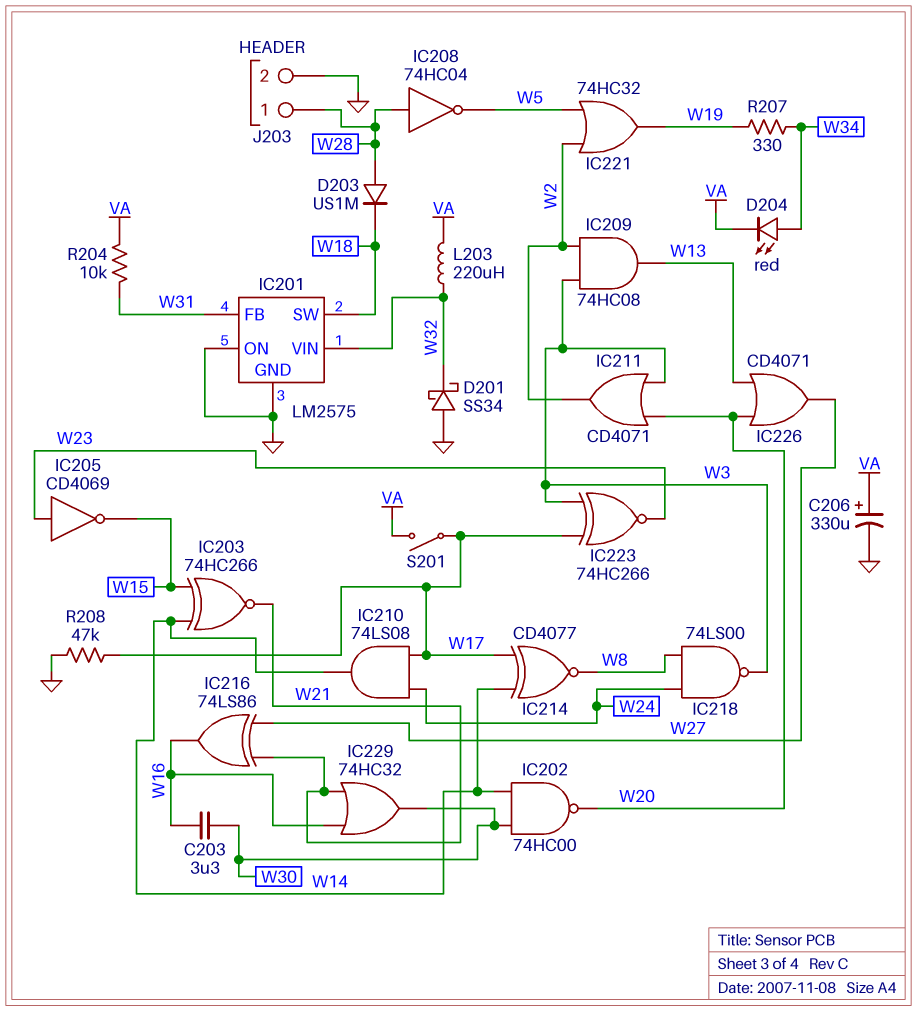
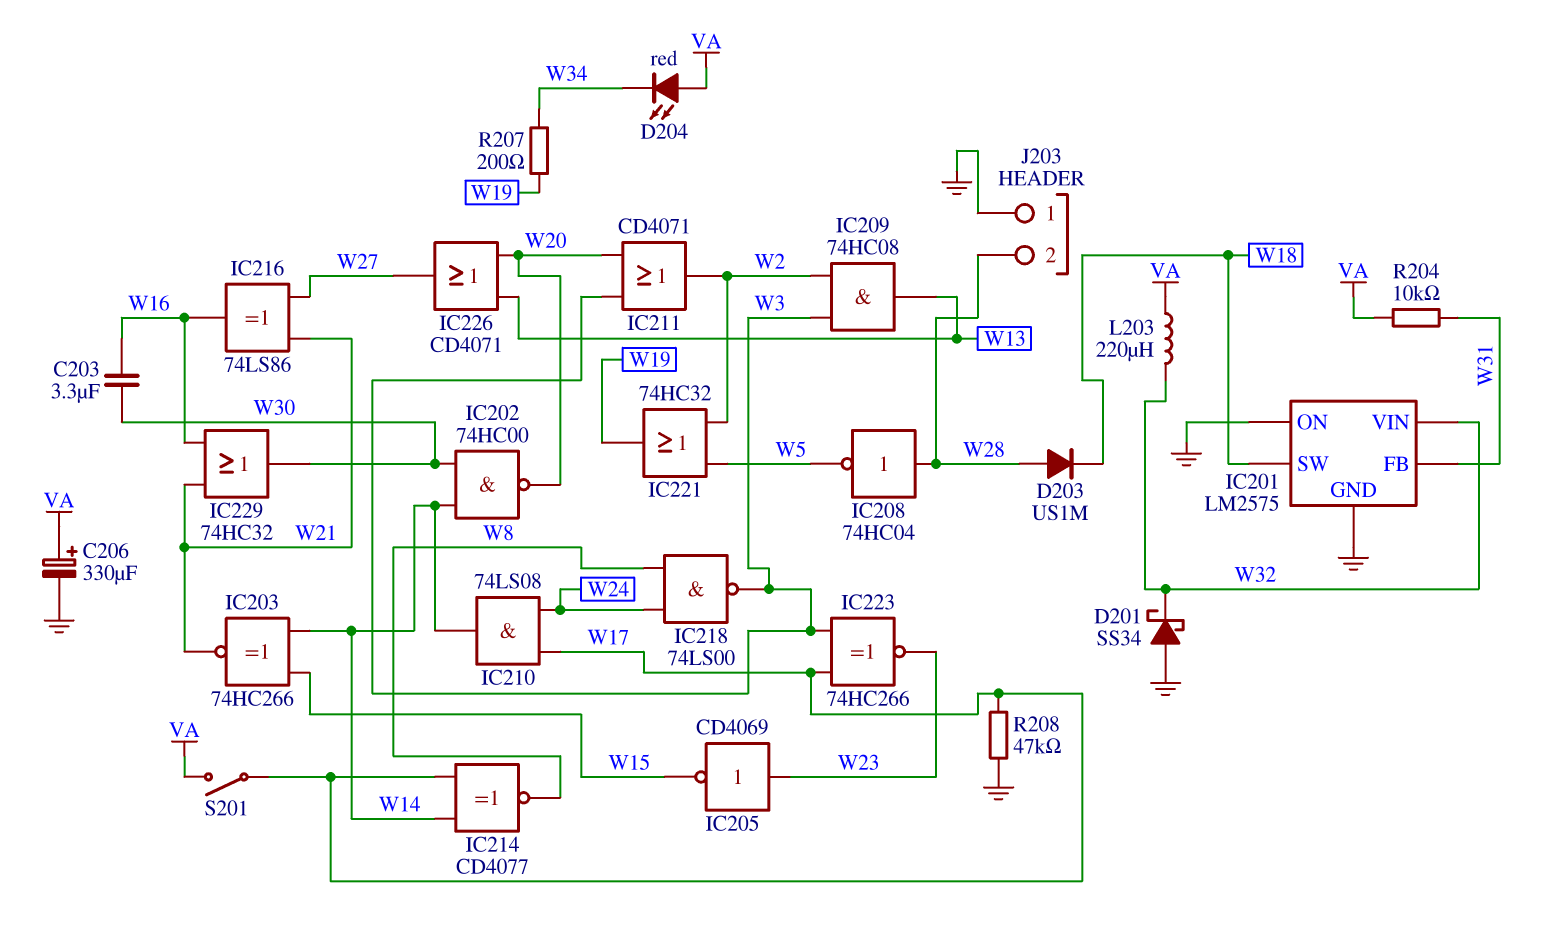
D204: LED red (A W34, K VA) -> LED red (A VA, K W34)
J203 pin 1: W28 -> GND
J203 pin 2: GND -> W28
R207: 330 (W19, W34) -> 200 (W19, W34)

